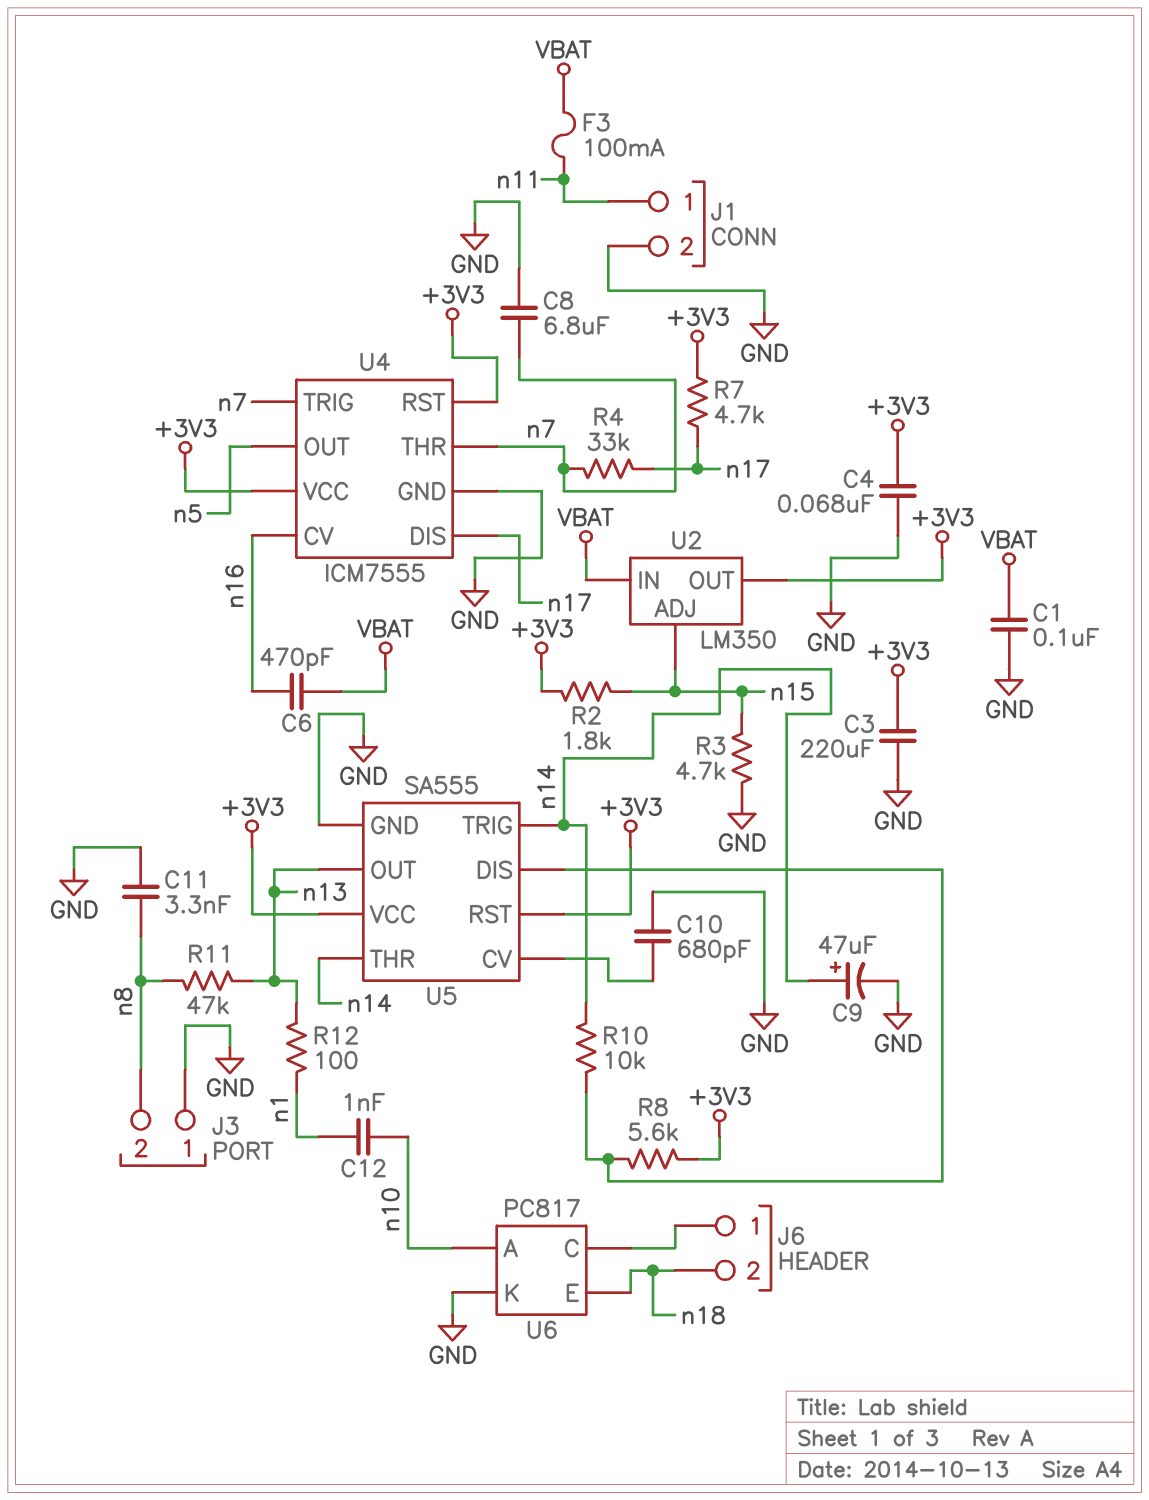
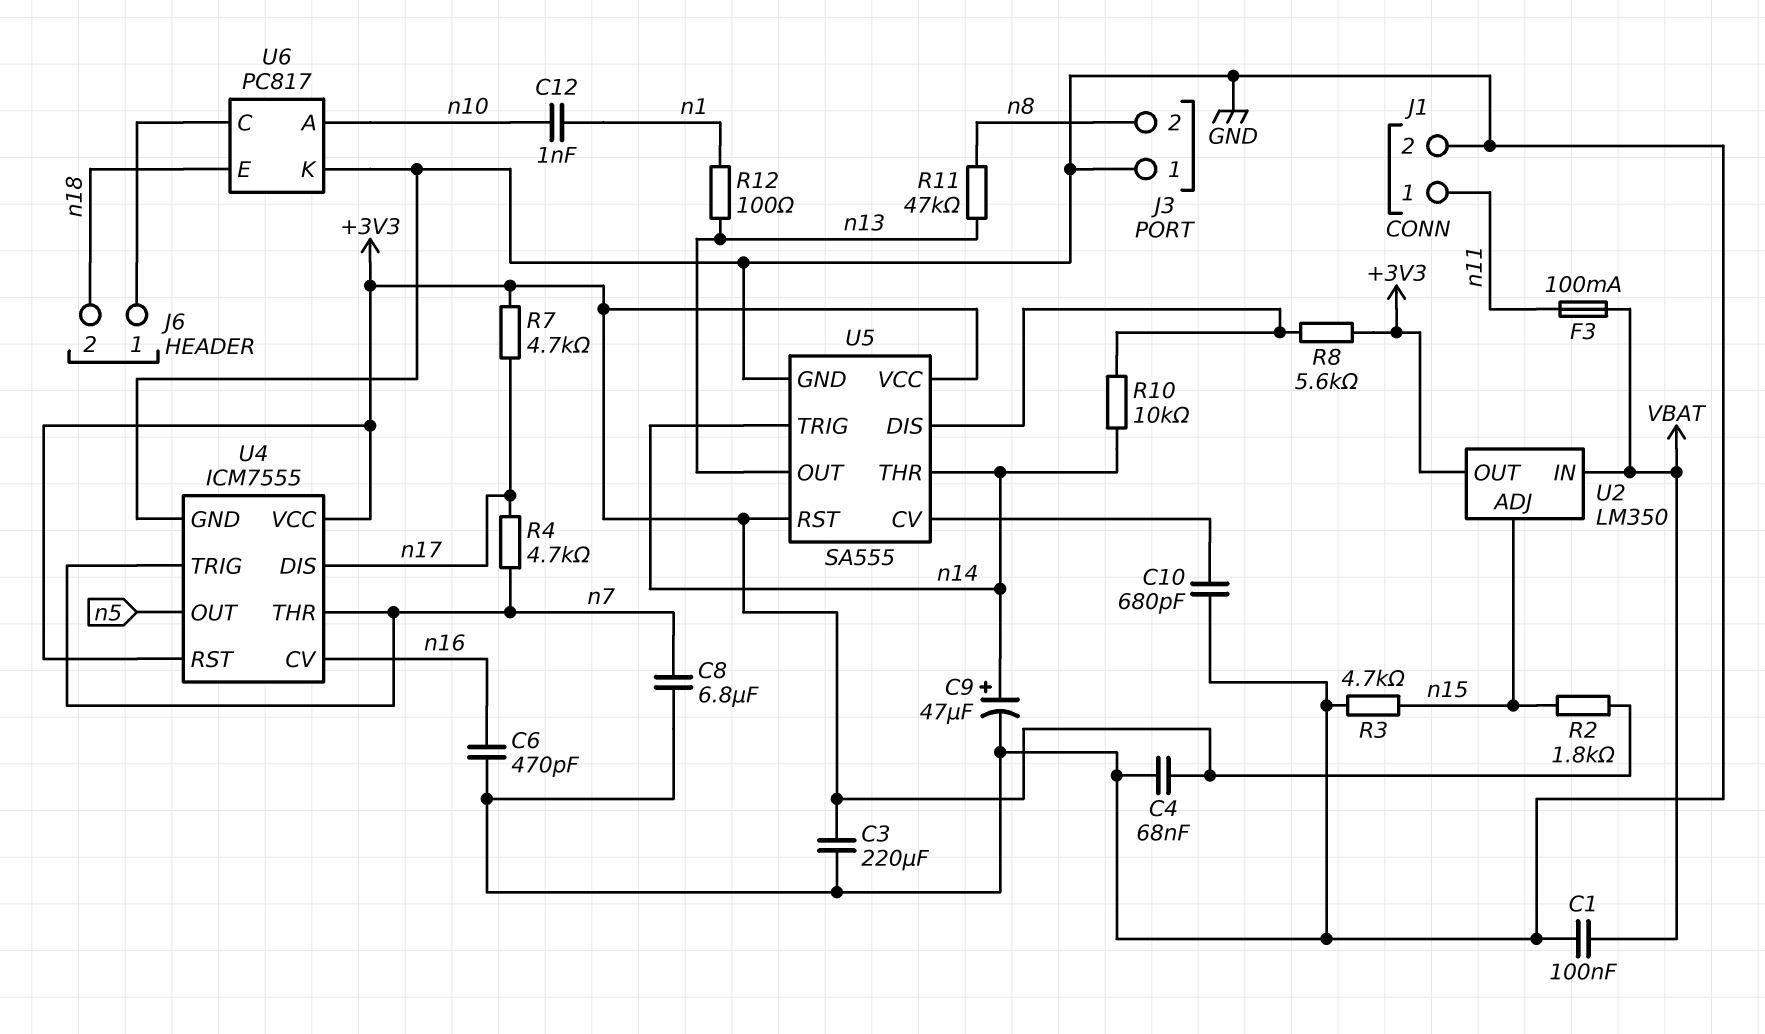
C6: 470pF (VBAT, n16) -> 470pF (GND, n16)
C11: 3.3nF (GND, n8) -> none
R4: 33k (n7, n17) -> 4.7k (n7, n17)

